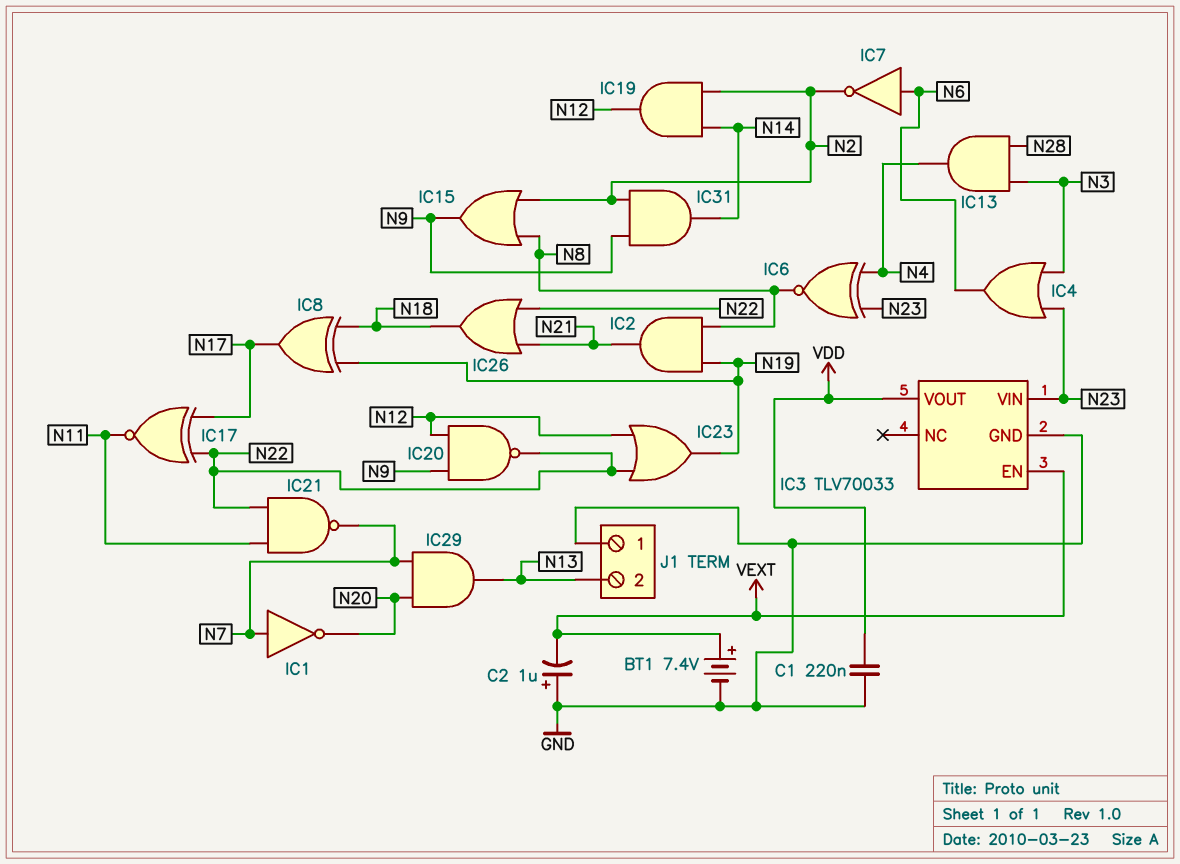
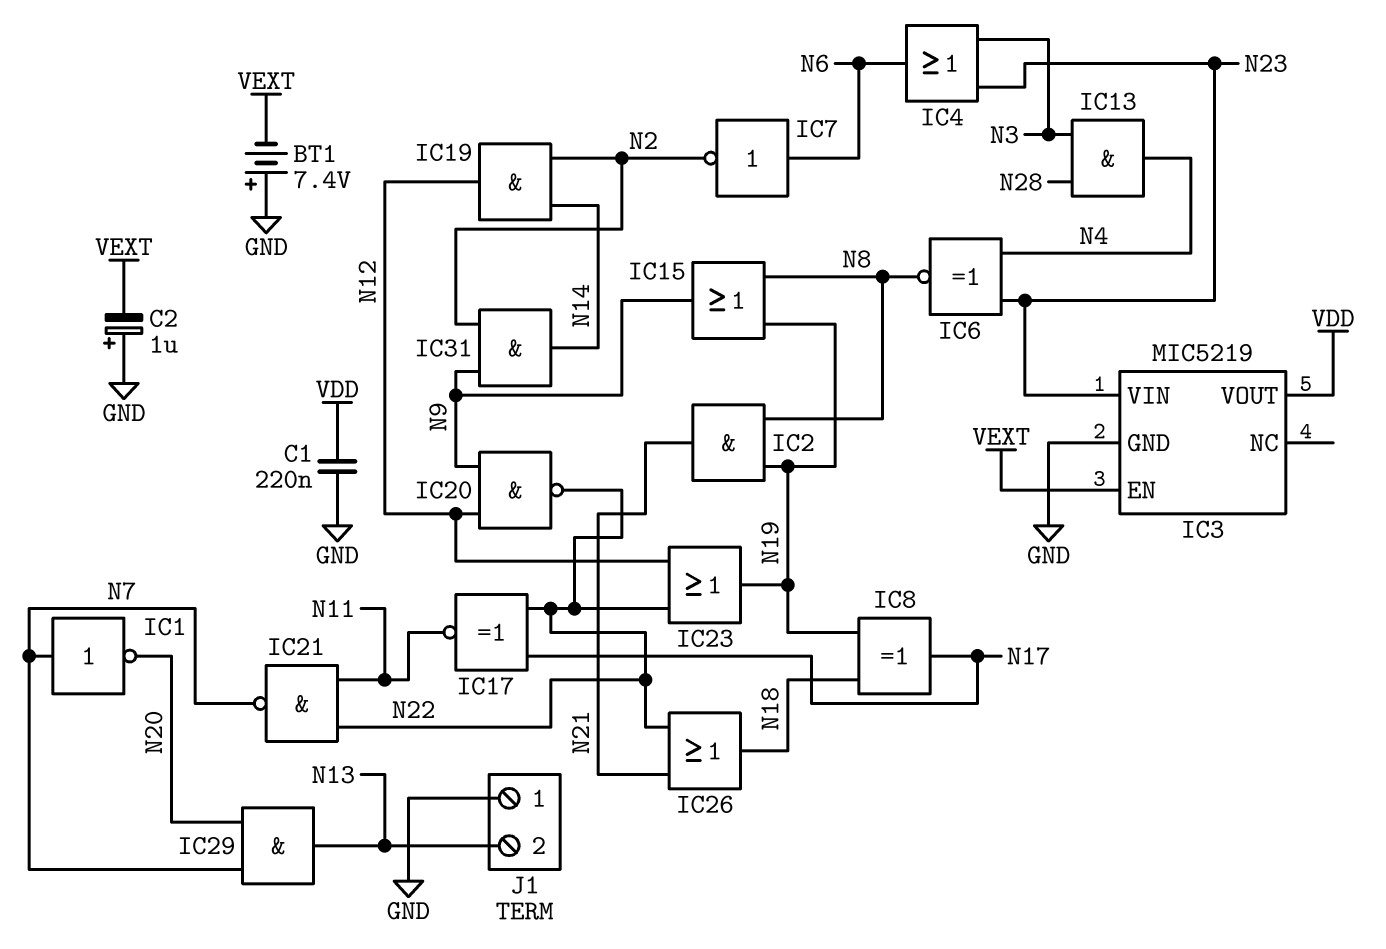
BT1: 7.4V (plus VEXT, minus GND) -> 7.4V (plus GND, minus VEXT)
IC3: TLV70033 -> MIC5219
IC15: OR (in N2, in N8, out N9) -> OR (in N8, in N19, out N9)

